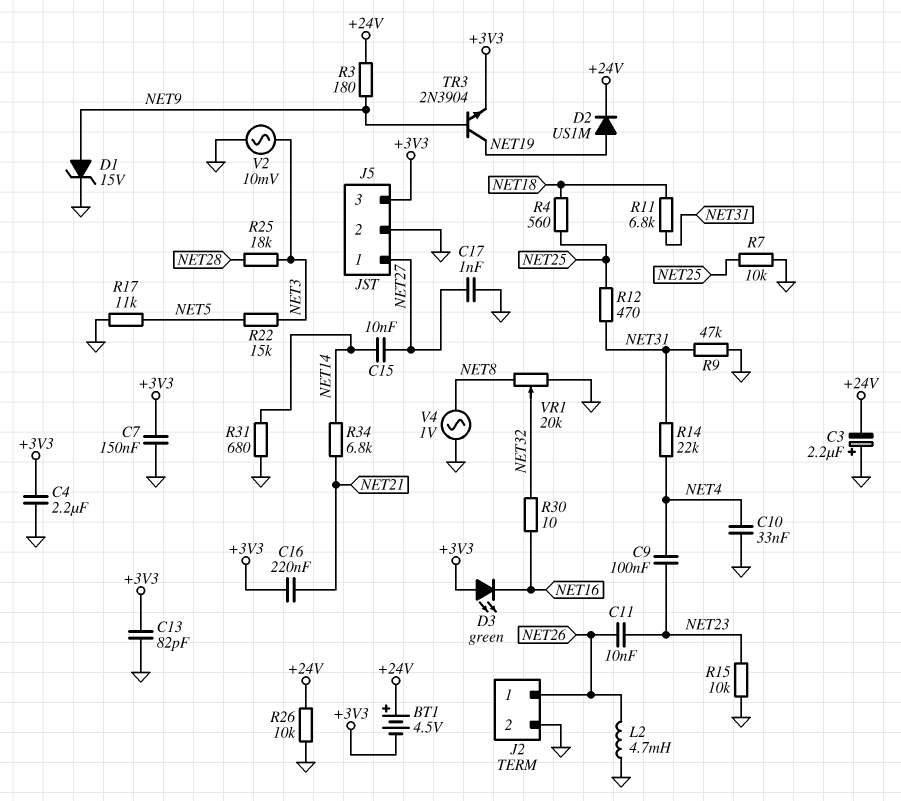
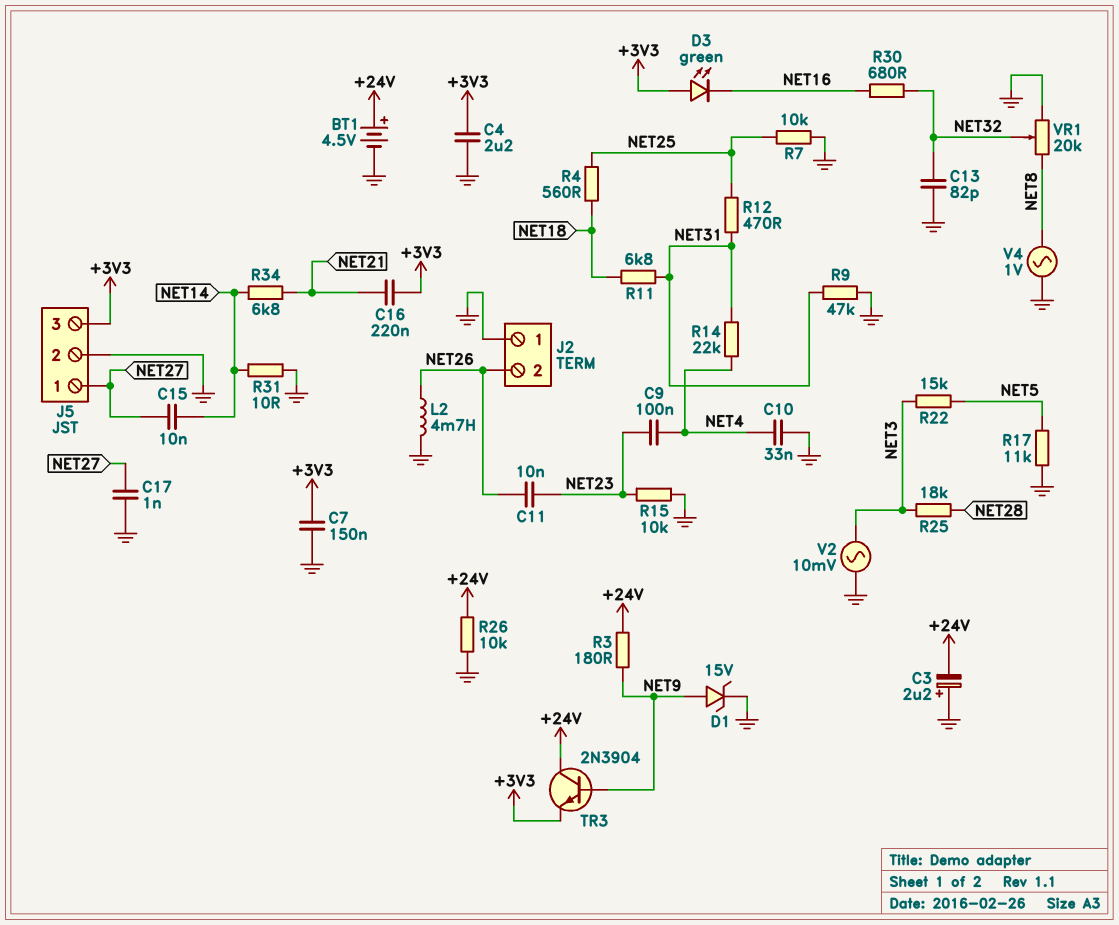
BT1: 4.5V (plus +24V, minus +3V3) -> 4.5V (plus +24V, minus GND)
C13: 82pF (+3V3, GND) -> 82pF (GND, NET32)
D2: diode US1M (A NET19, K +24V) -> none
J2 pin 1: NET26 -> GND
J2 pin 2: GND -> NET26
R30: 10 (NET16, NET32) -> 680 (NET16, NET32)
R31: 680 (GND, NET14) -> 10 (GND, NET14)
TR3: NPN 2N3904 (B NET9, C NET19, E +3V3) -> NPN 2N3904 (B NET9, C +24V, E +3V3)

